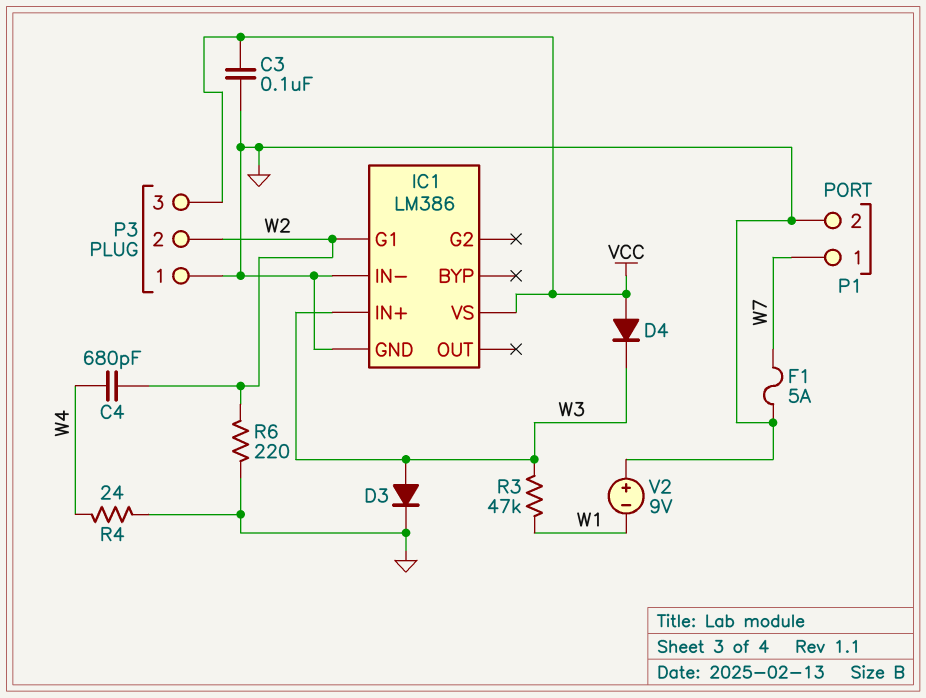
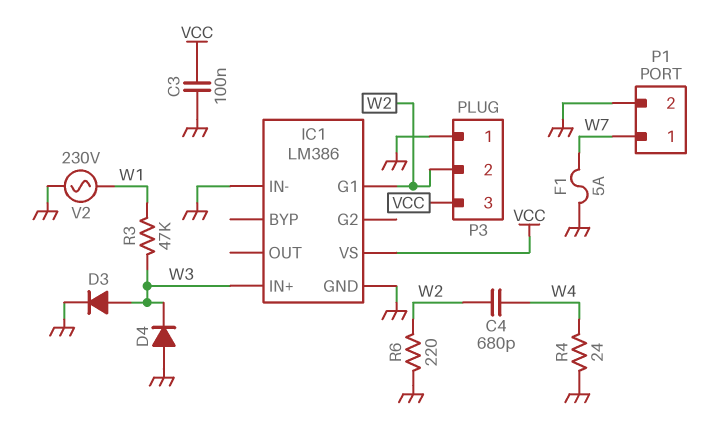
D4: diode (A VCC, K W3) -> diode (A GND, K W3)
V2: 9V (plus GND, minus W1) -> AC 230V (GND, W1)

